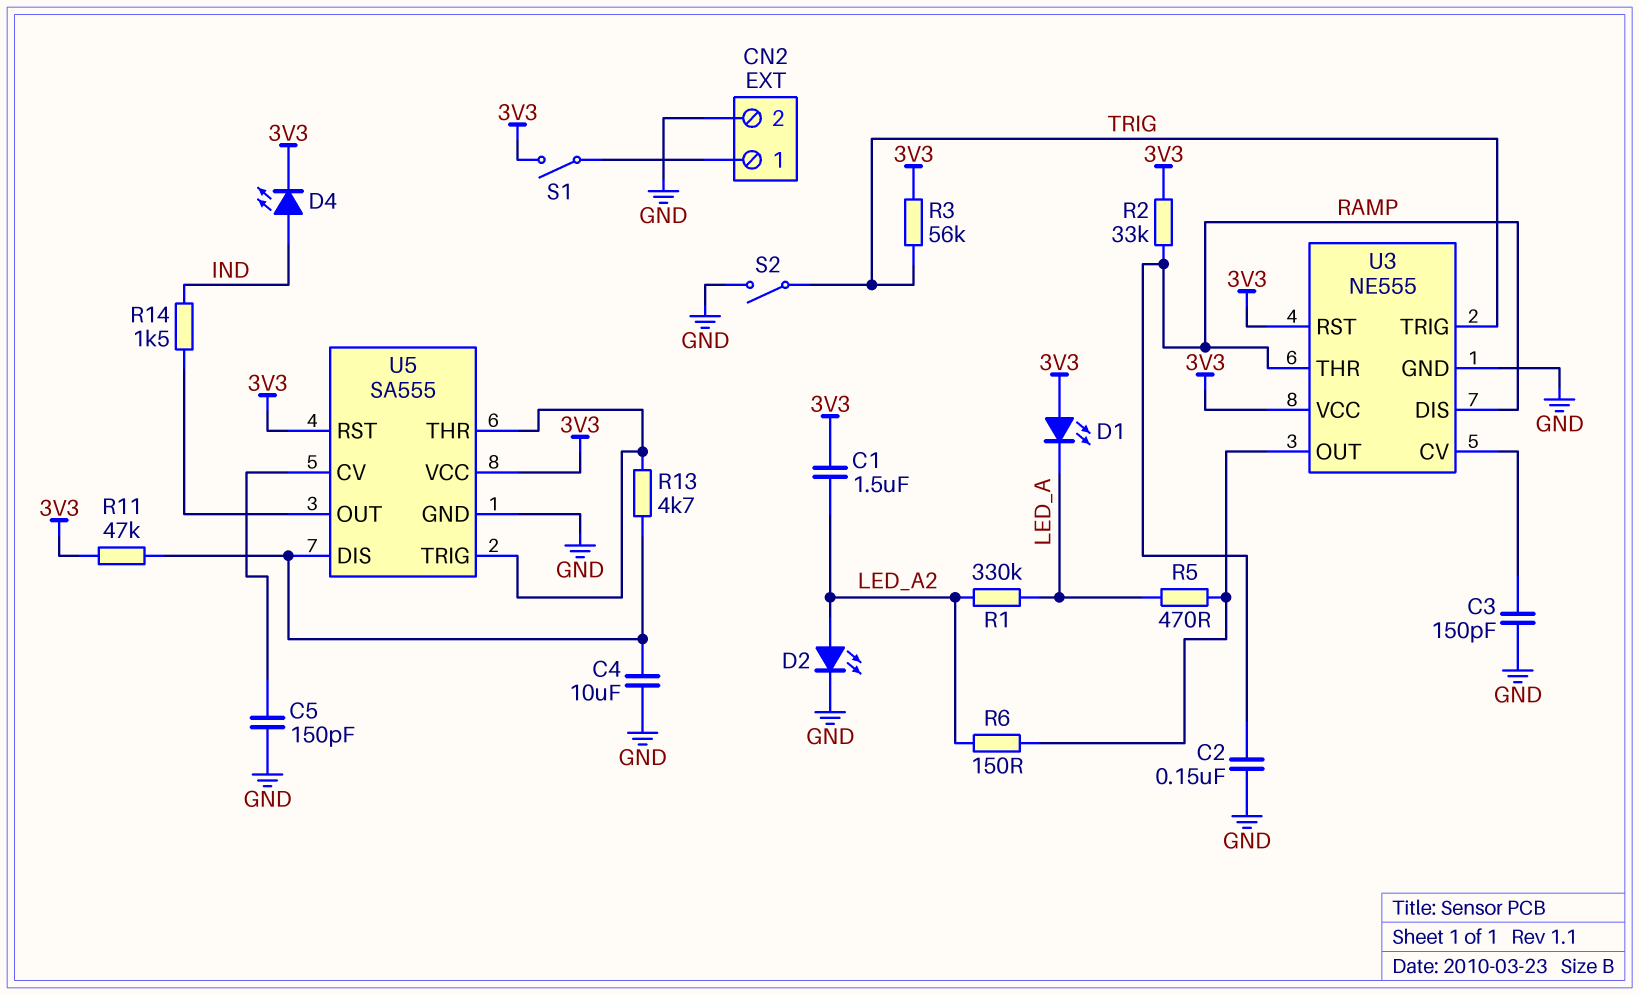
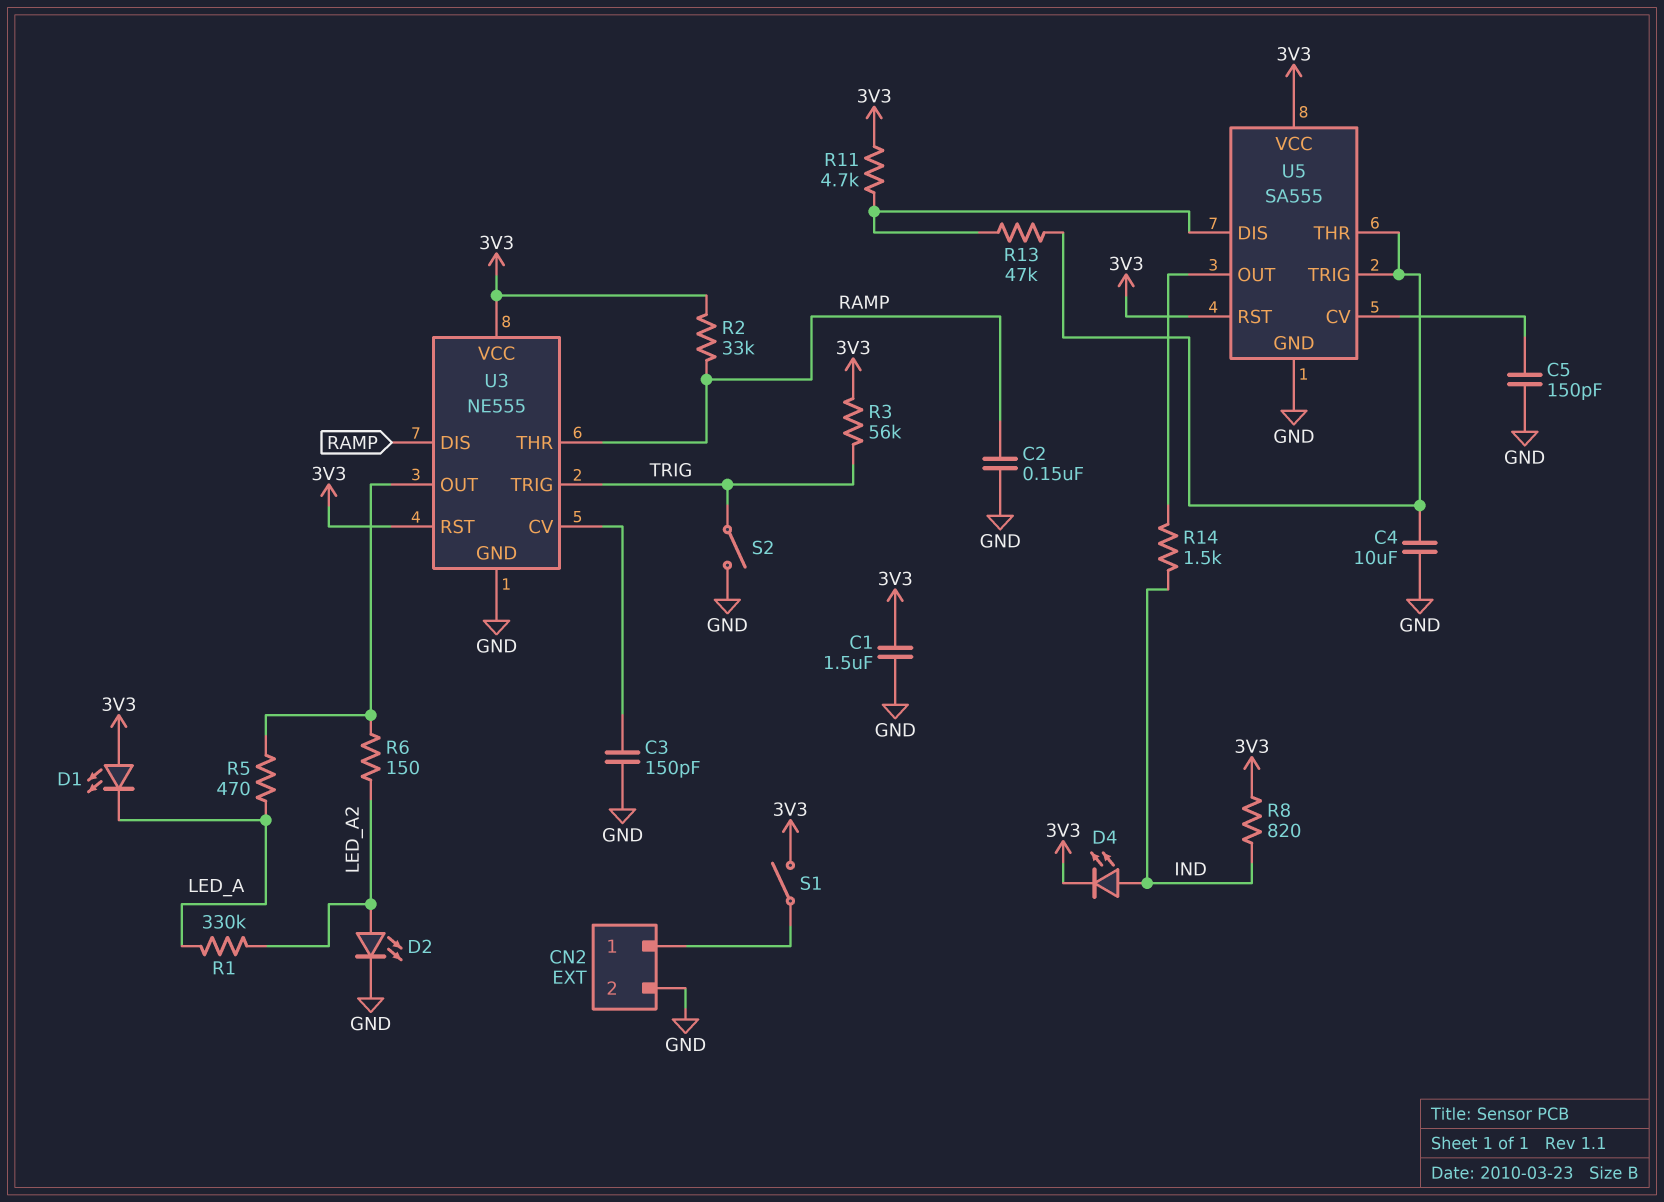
C1: 1.5uF (3V3, LED_A2) -> 1.5uF (3V3, GND)
C4: 10uF (GND, U5/DIS) -> 10uF (GND, U5/THR)
R8: none -> 820 (3V3, IND)
R11: 47k (3V3, U5/DIS) -> 4.7k (3V3, U5/DIS)
R13: 4.7k (U5/DIS, U5/THR) -> 47k (U5/DIS, U5/THR)

